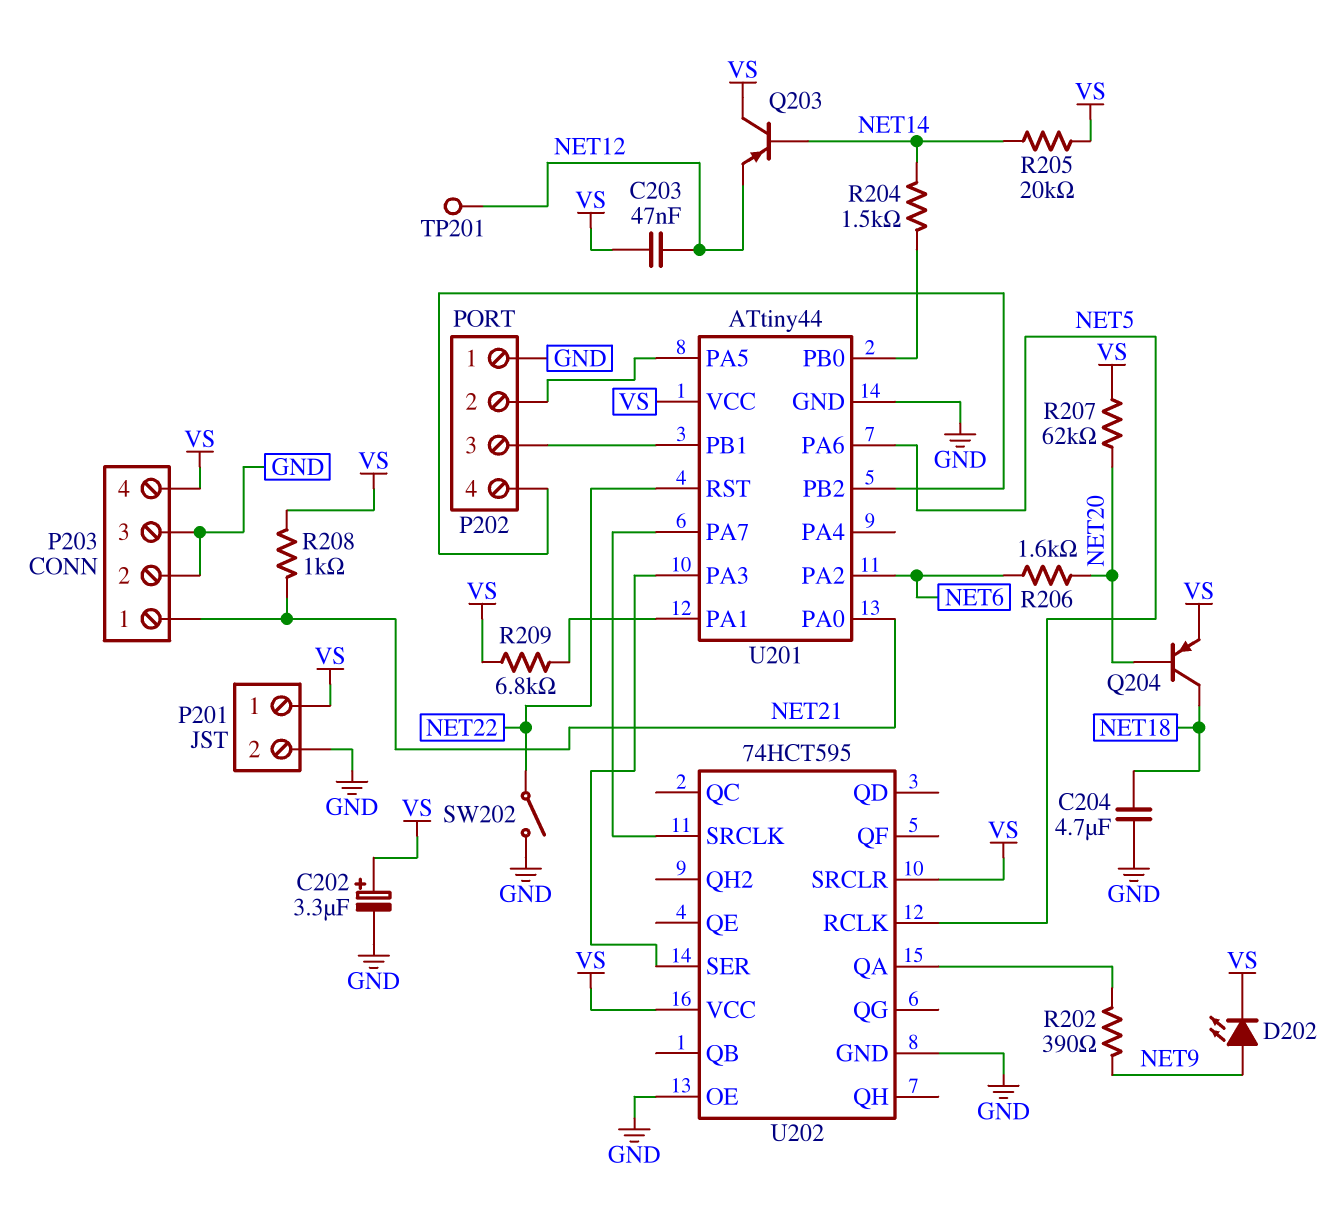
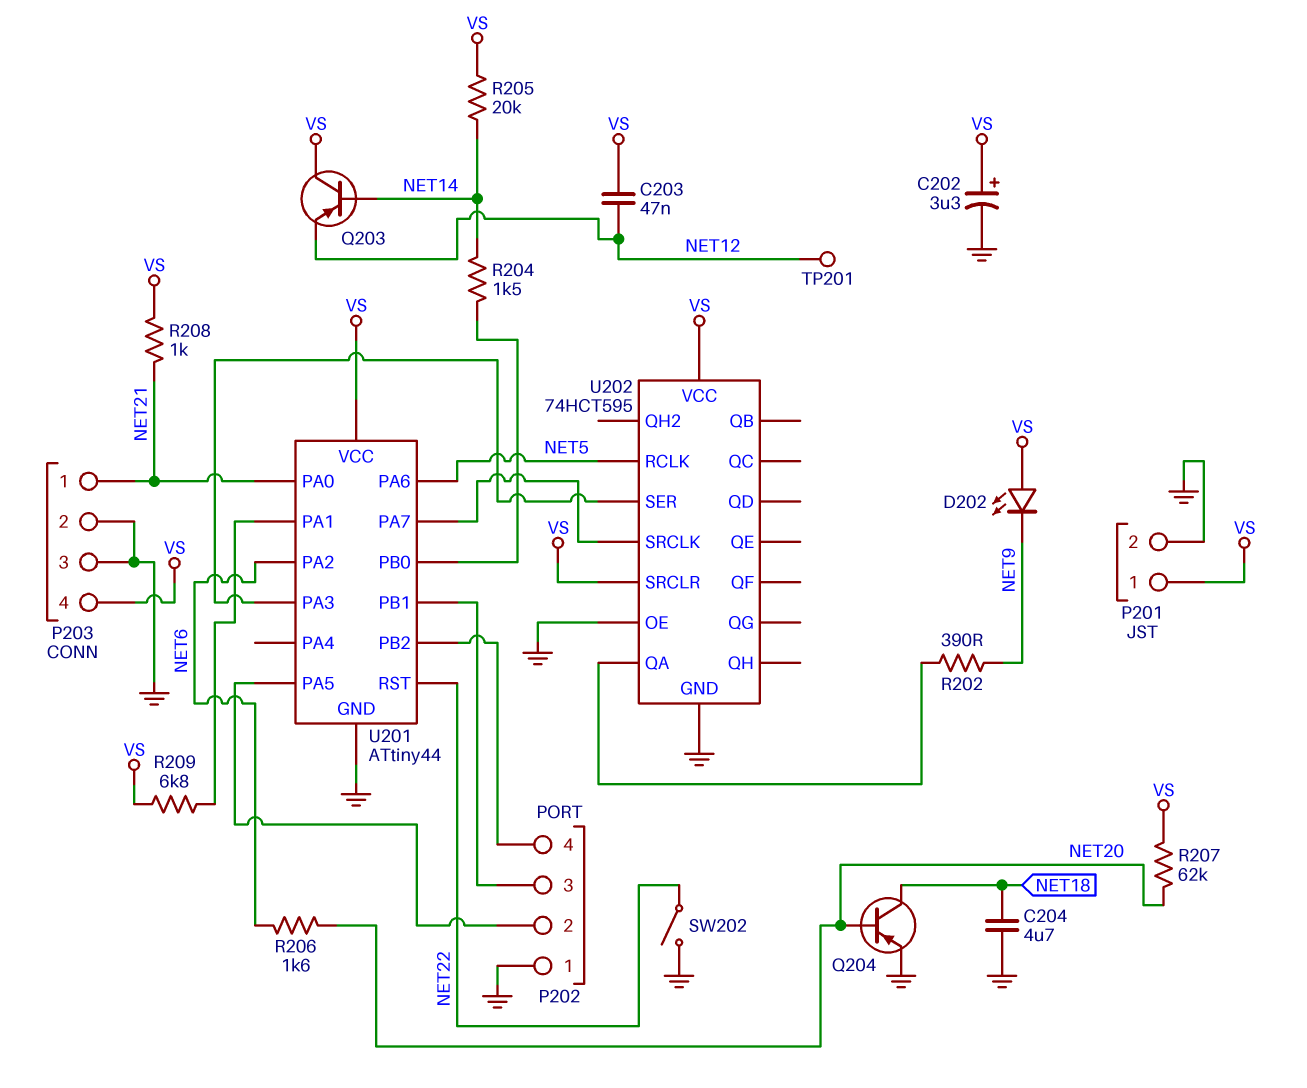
D202: LED (A NET9, K VS) -> LED (A VS, K NET9)
Q204: PNP (B NET20, C NET18, E VS) -> PNP (B NET20, C NET18, E GND)

